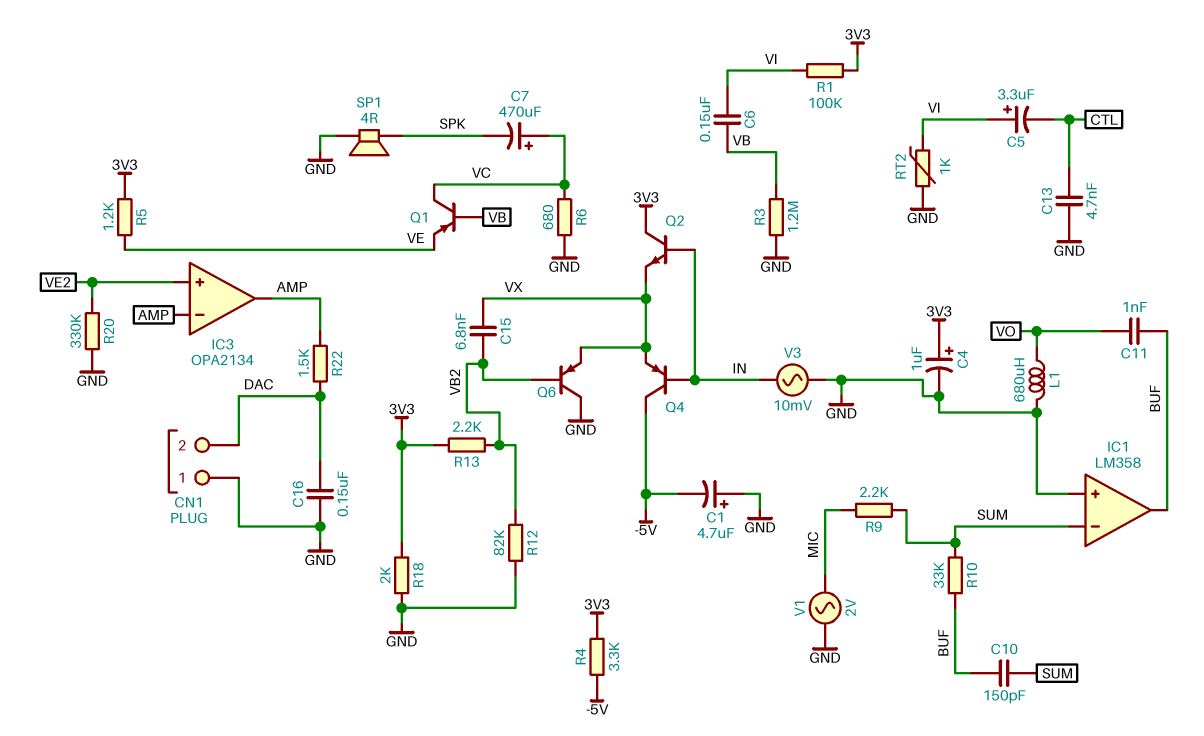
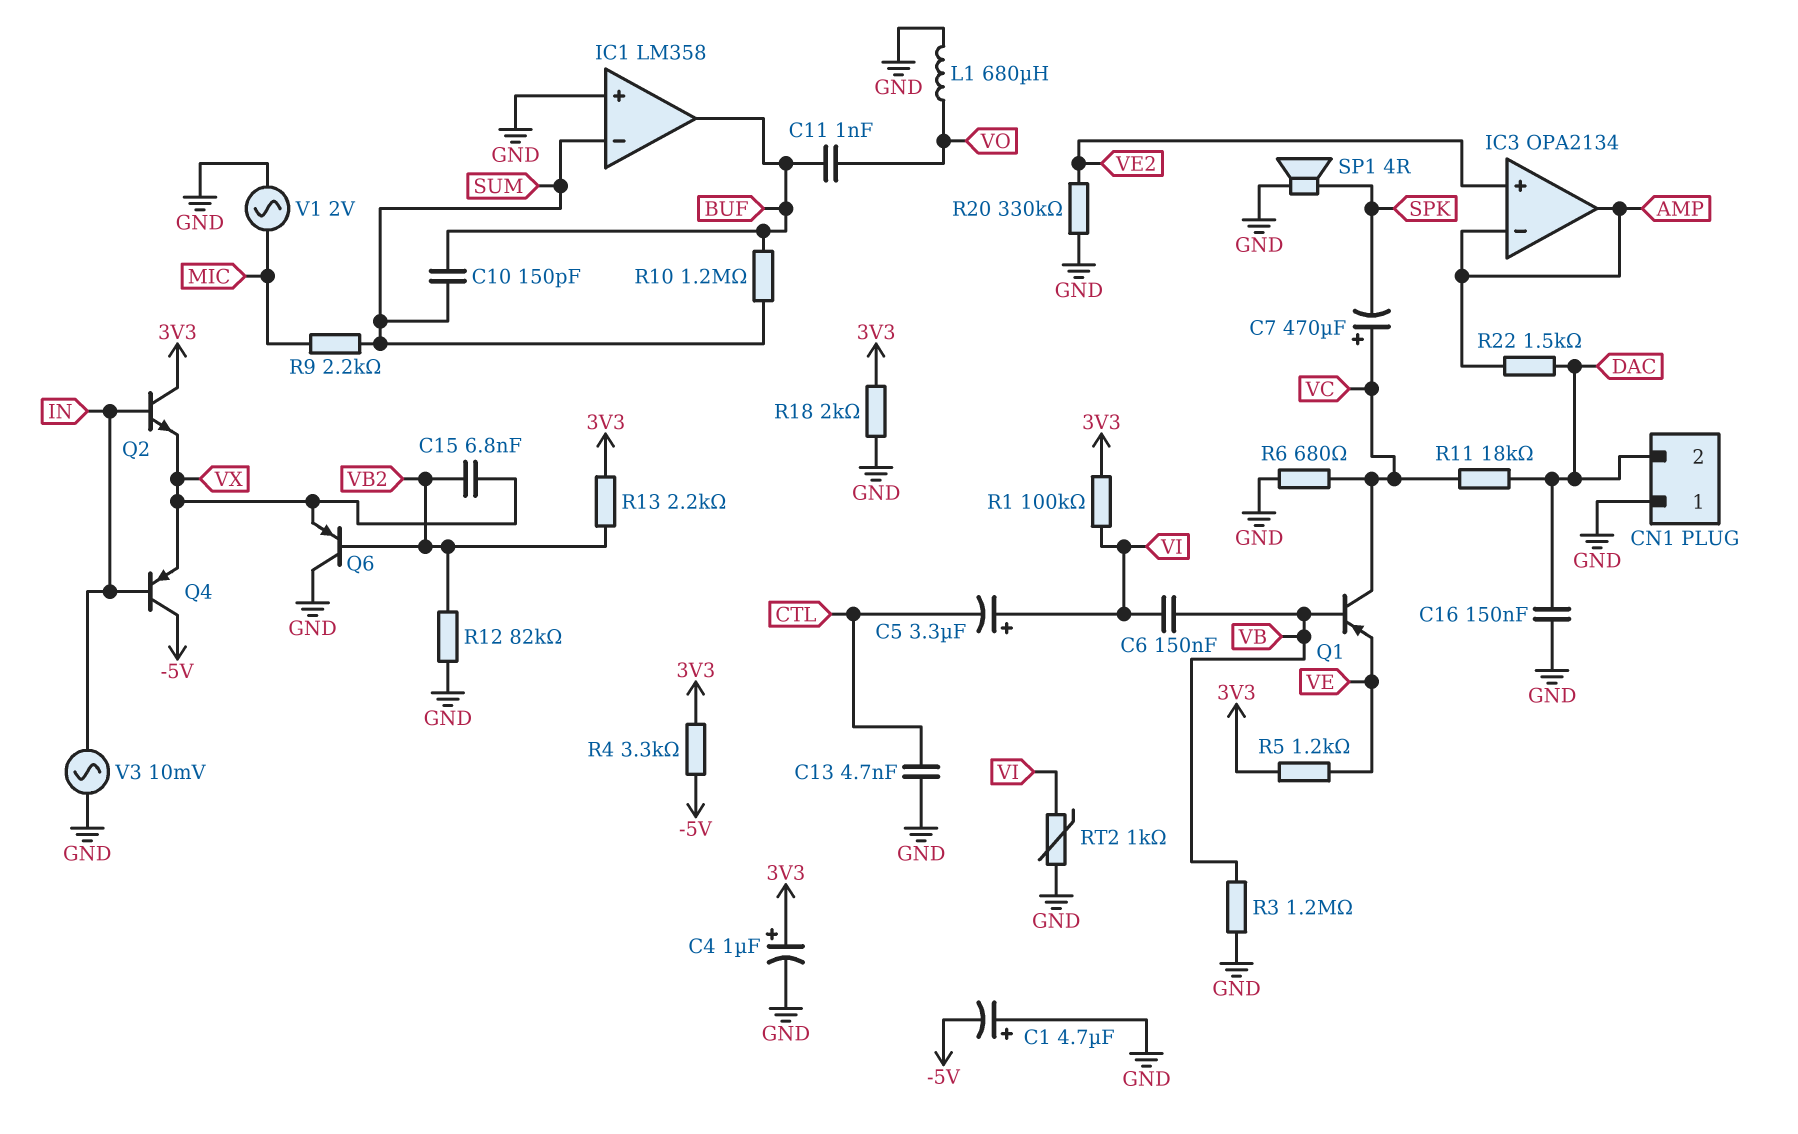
R10: 33k (BUF, SUM) -> 1.2M (BUF, SUM)
R11: none -> 18k (DAC, VC)

